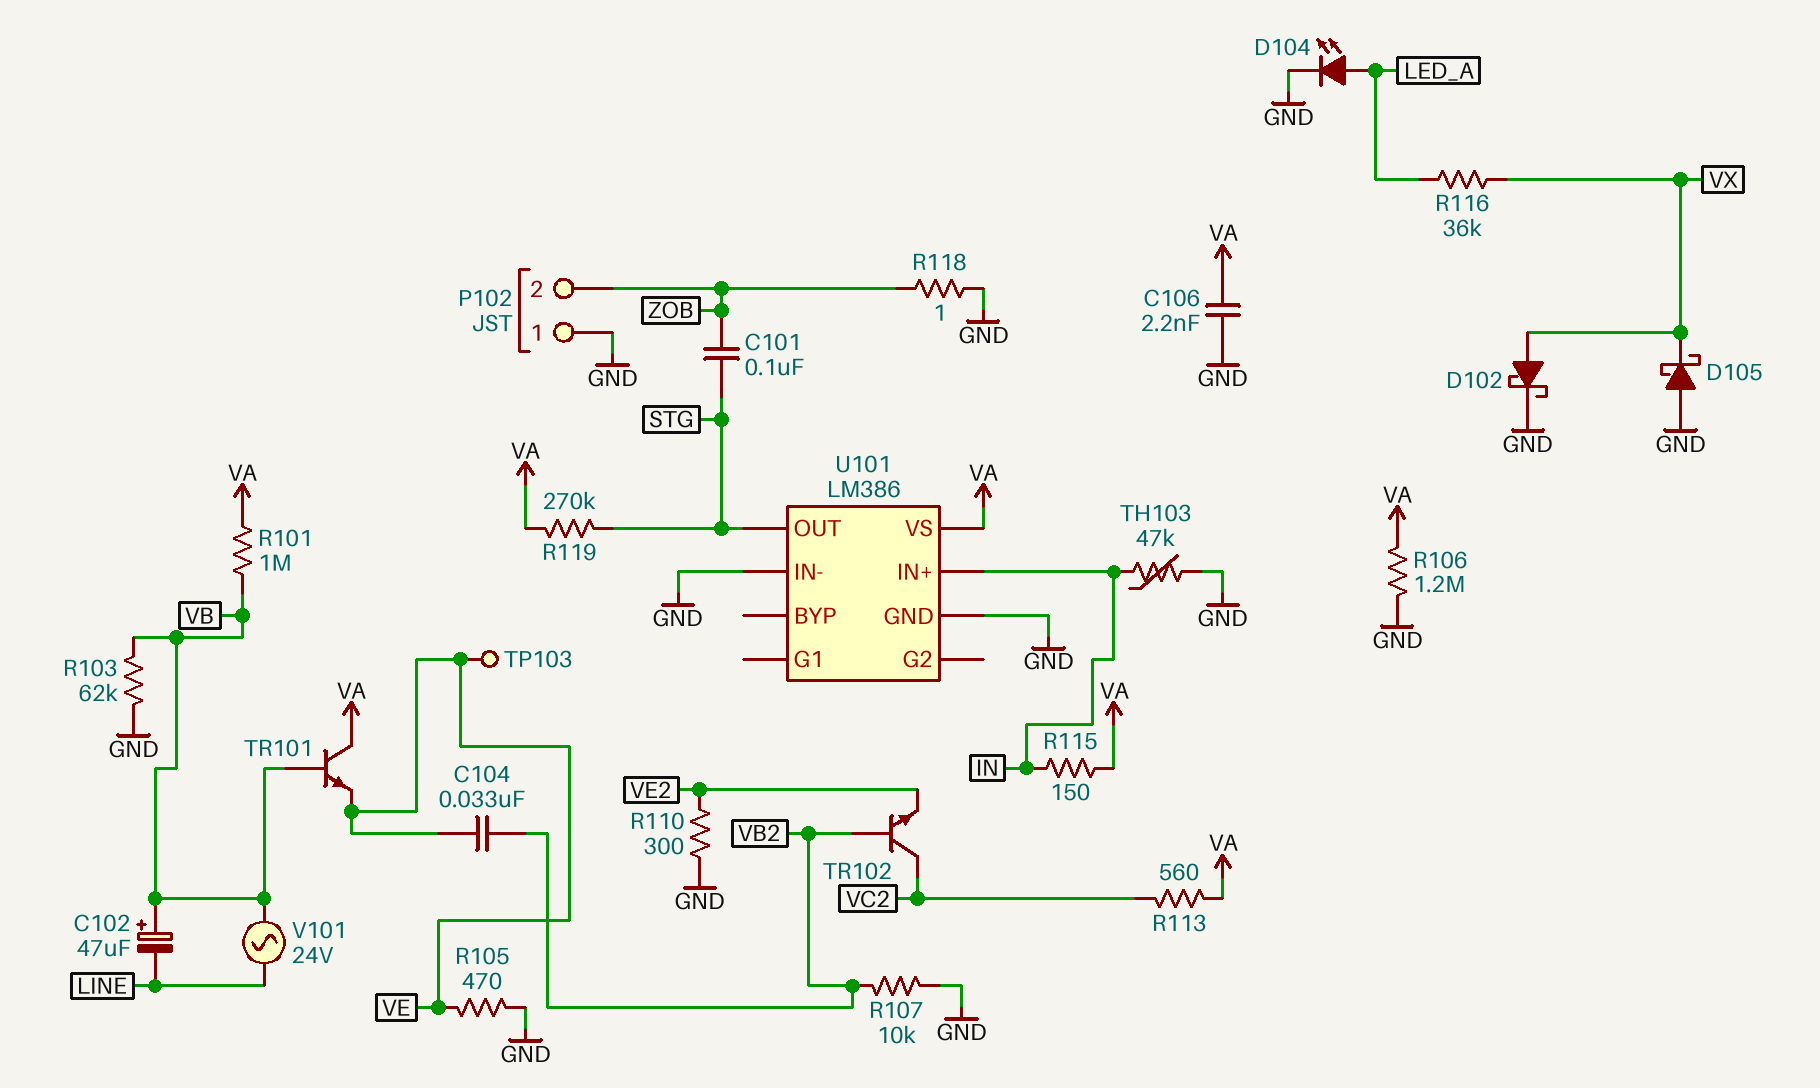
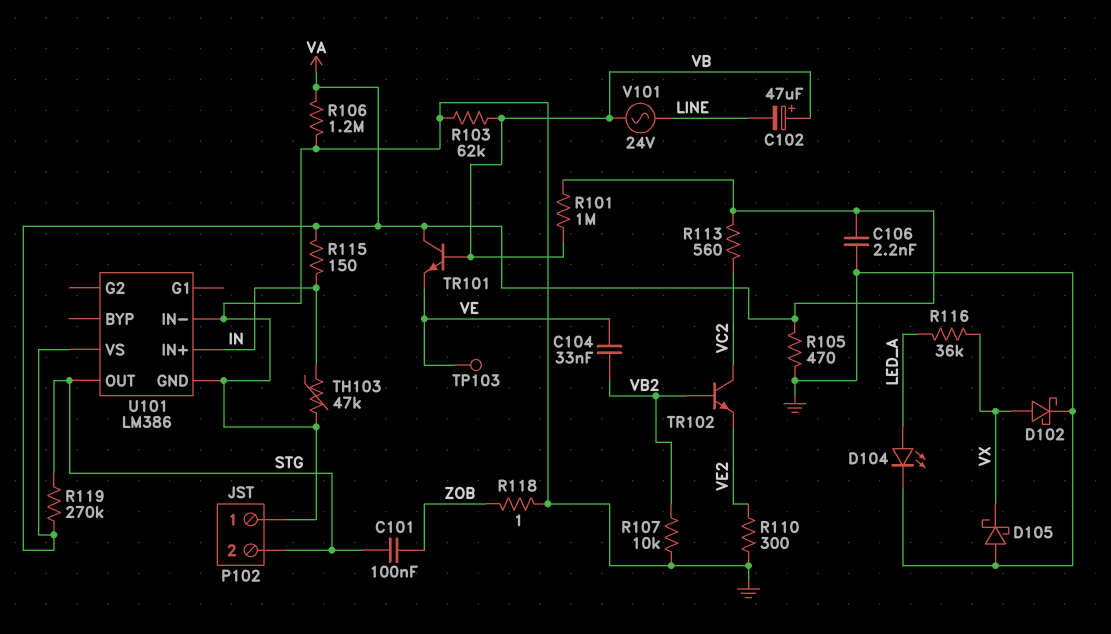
P102 pin 2: ZOB -> STG
R105: 470 (GND, VE) -> 470 (GND, VA)

